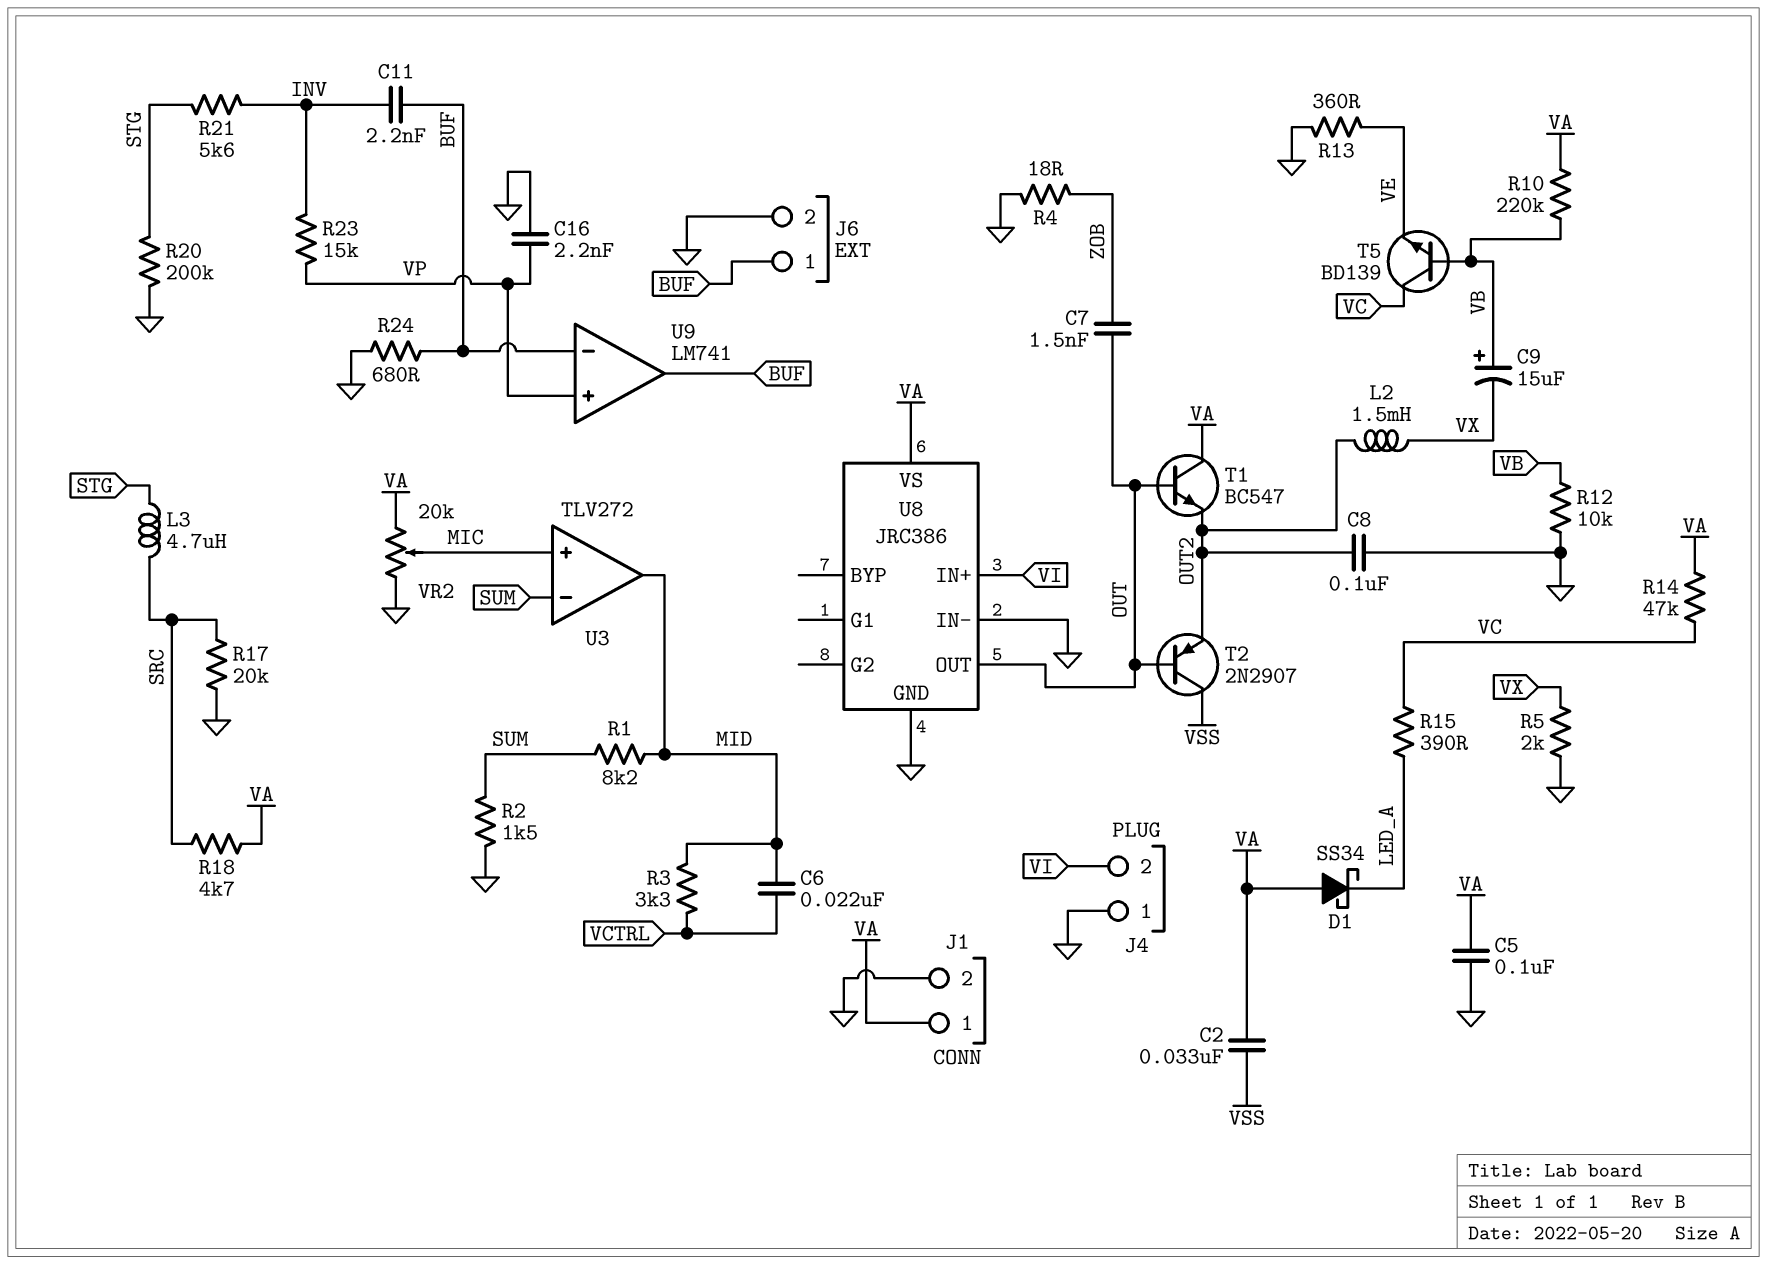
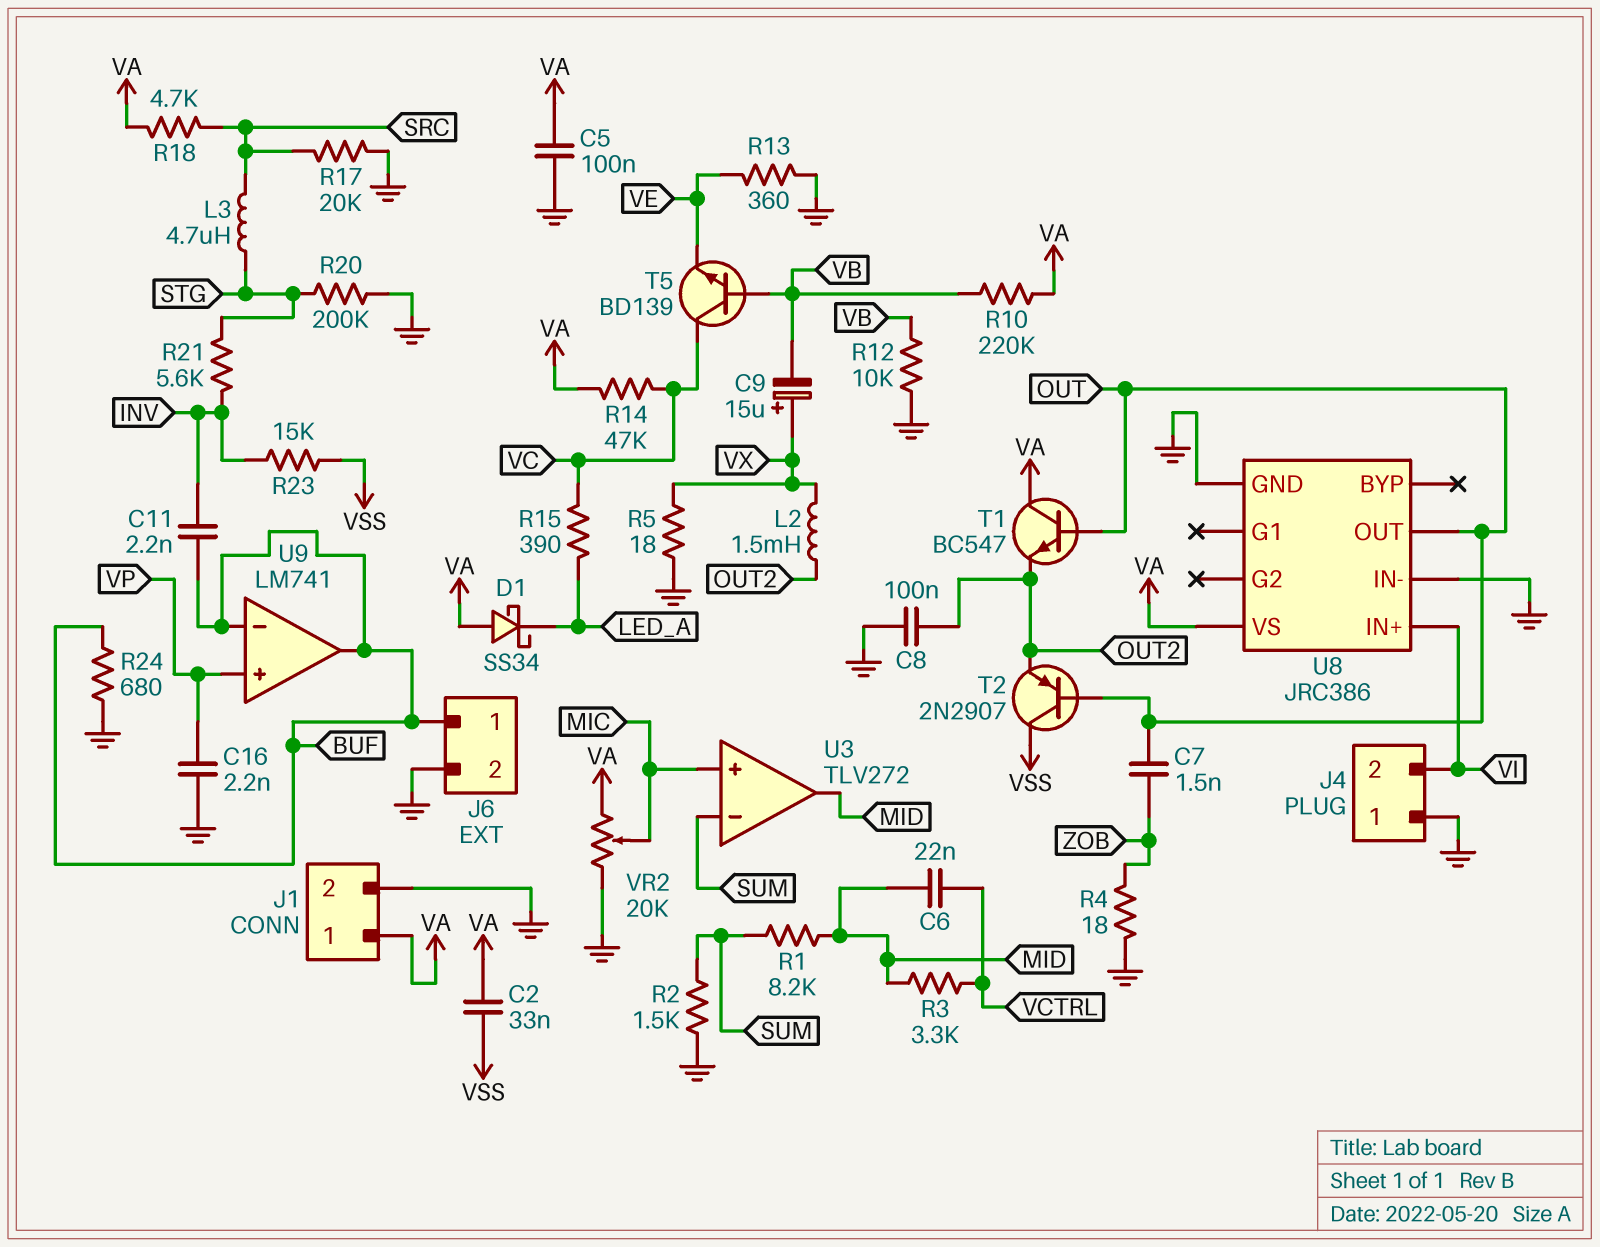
C9: 15uF (plus VB, minus VX) -> 15uF (plus VX, minus VB)
R5: 2k (GND, VX) -> 18 (GND, VX)
R23: 15k (INV, VP) -> 15k (INV, VSS)

